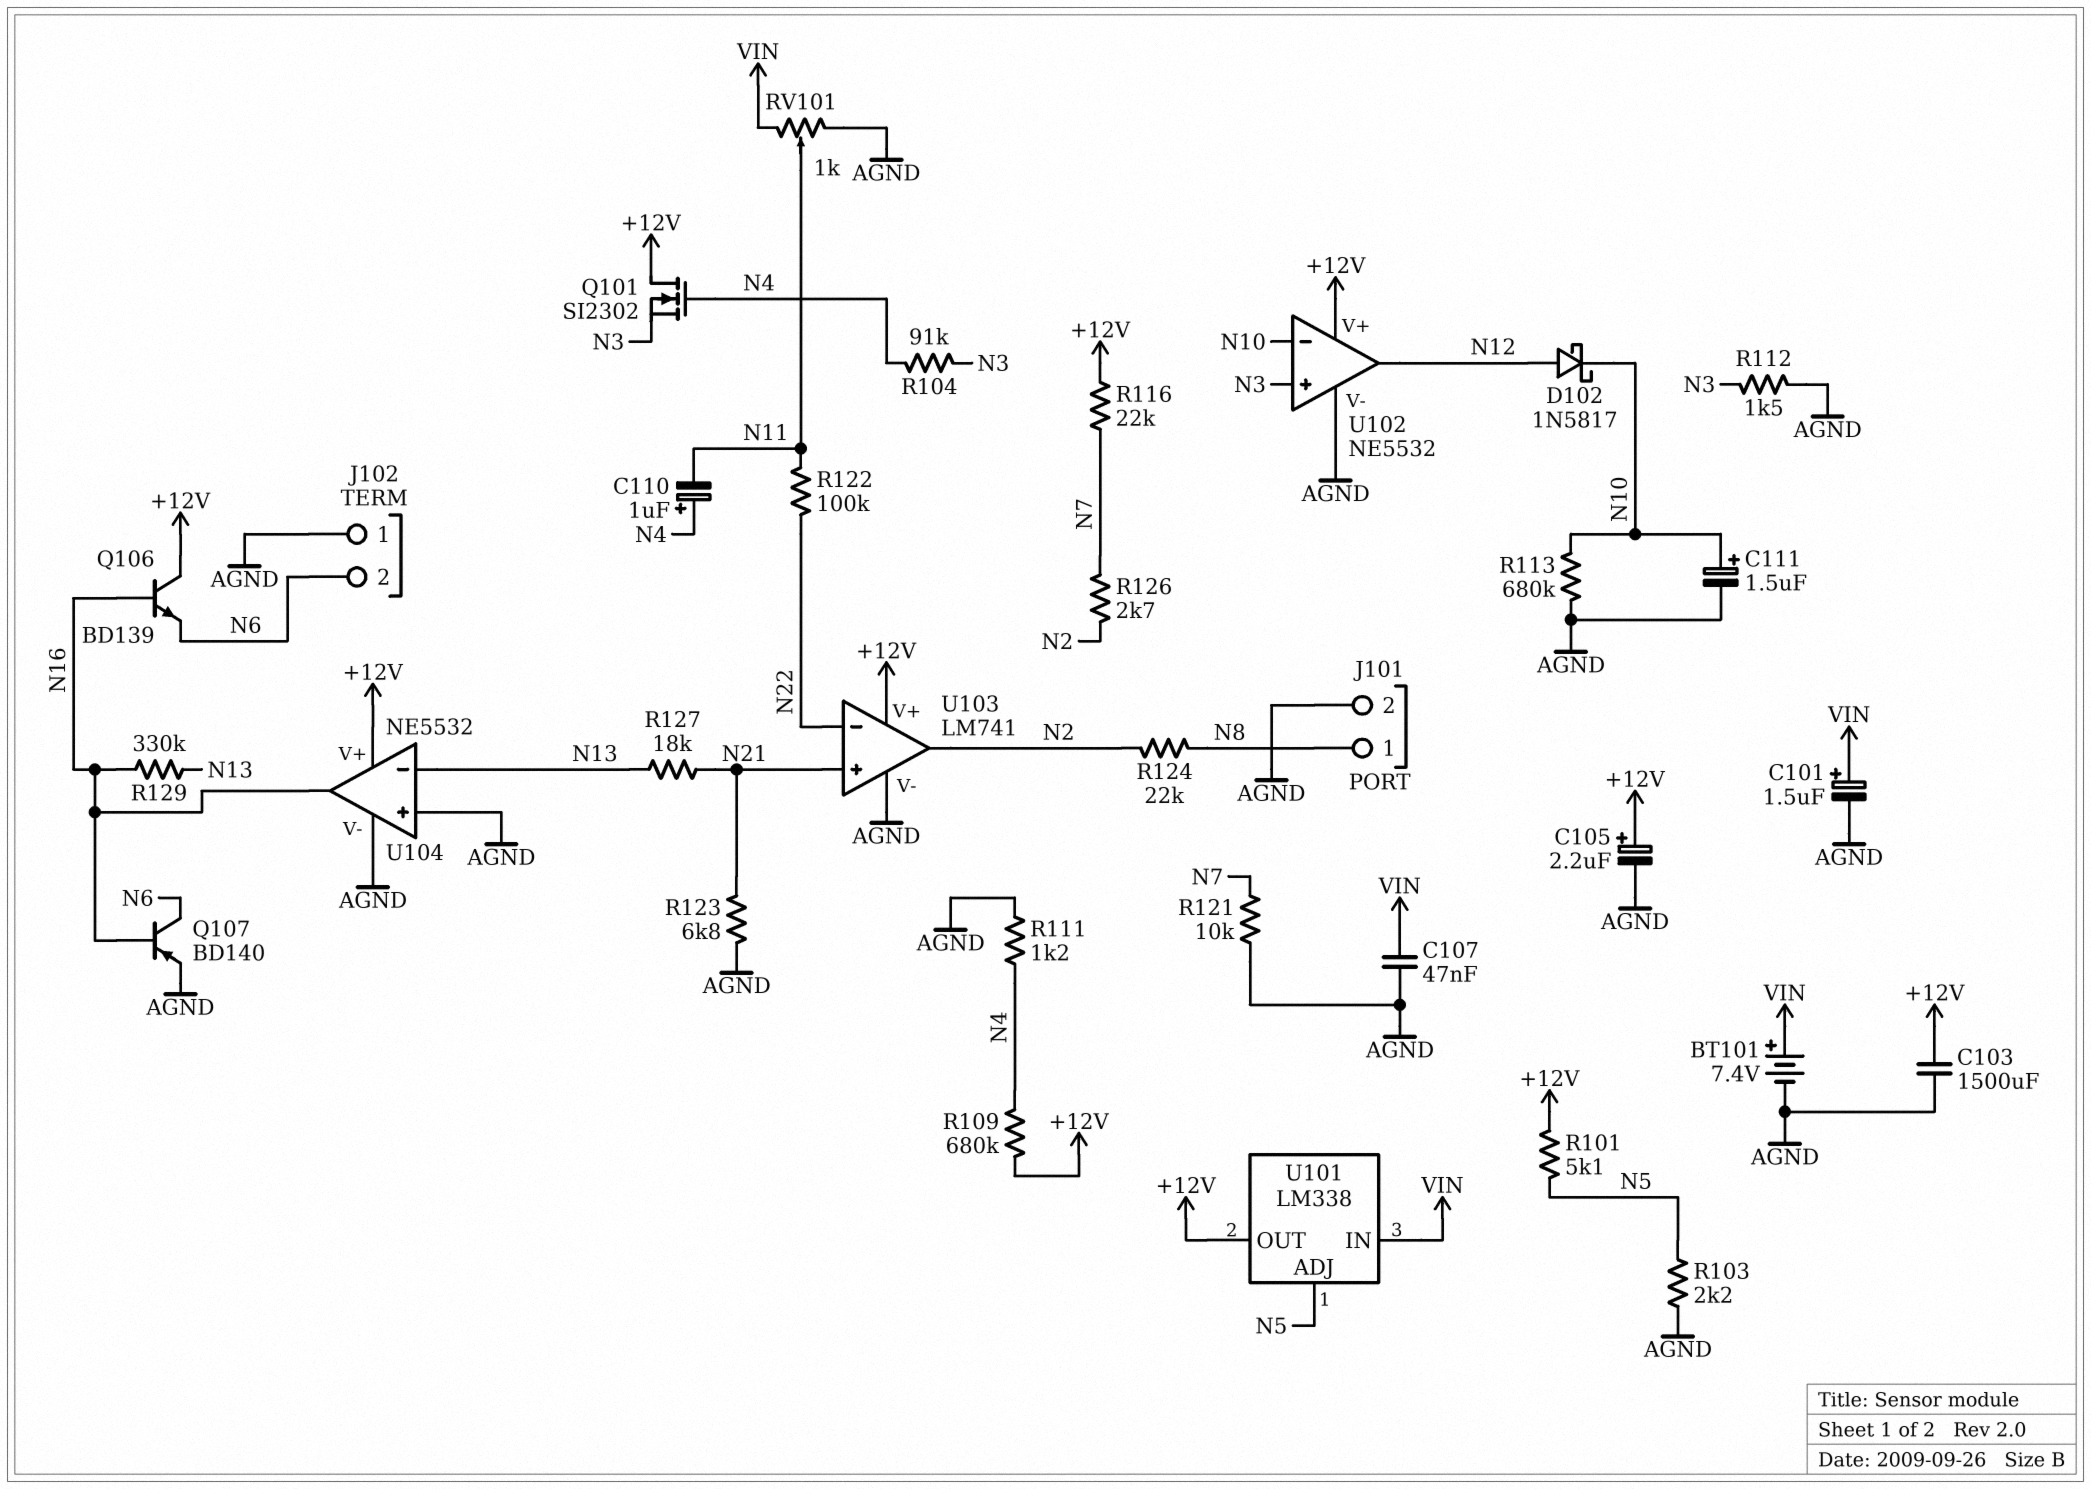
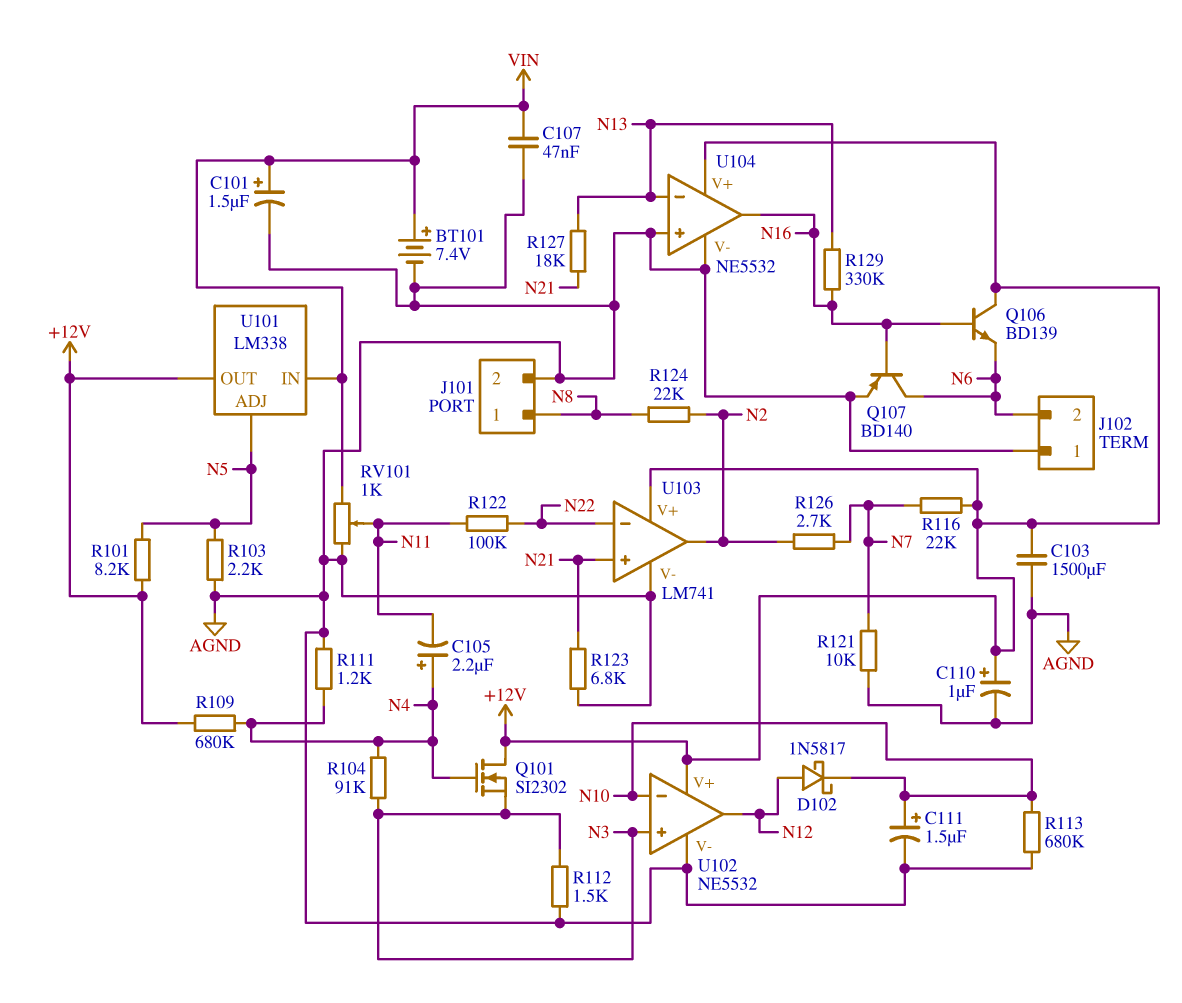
C105: 2.2uF (plus +12V, minus AGND) -> 2.2uF (plus N4, minus N11)
C110: 1uF (plus N4, minus N11) -> 1uF (plus +12V, minus AGND)
R101: 5.1k (+12V, N5) -> 8.2k (+12V, N5)

